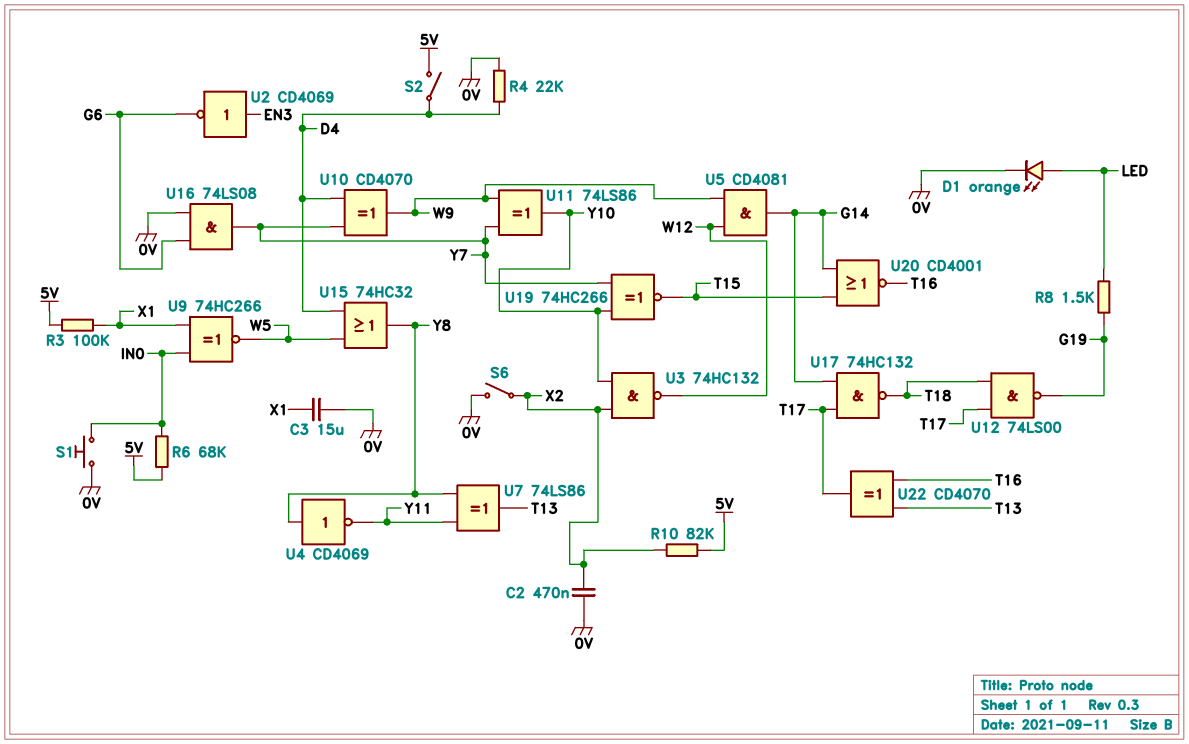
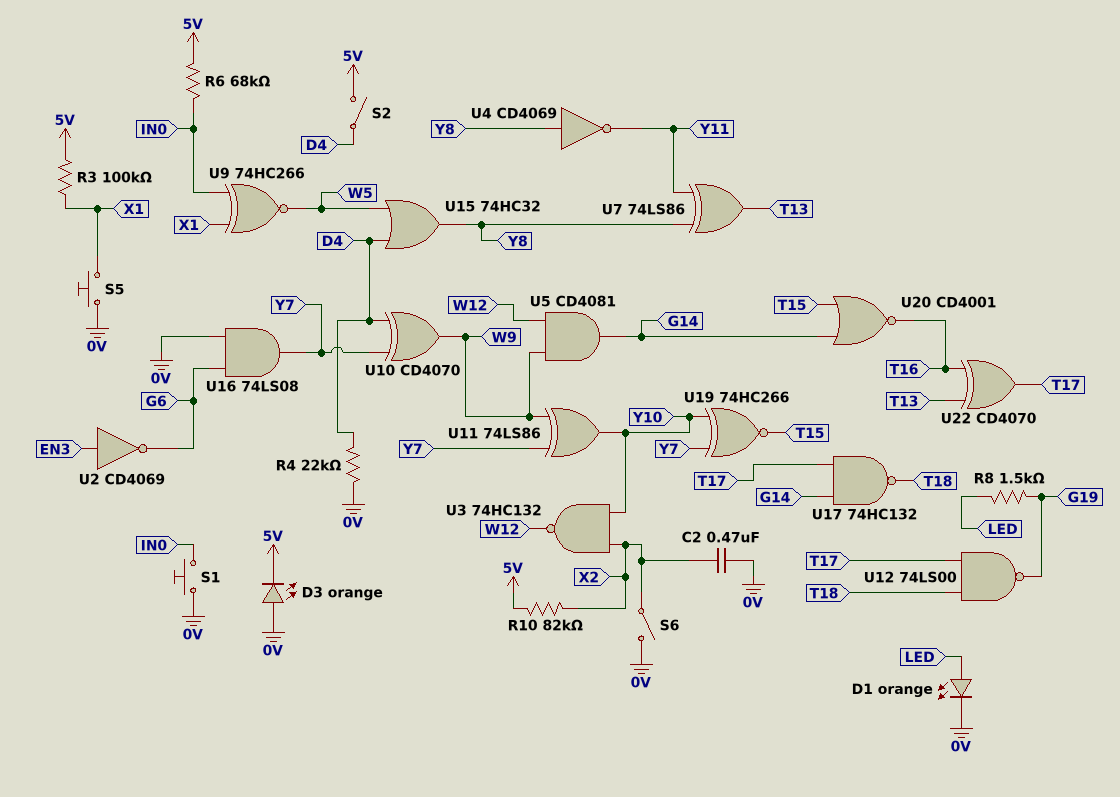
C3: 15uF (0V, X1) -> none
D3: none -> LED orange (A 0V, K 5V)
S5: none -> button (0V, X1)

